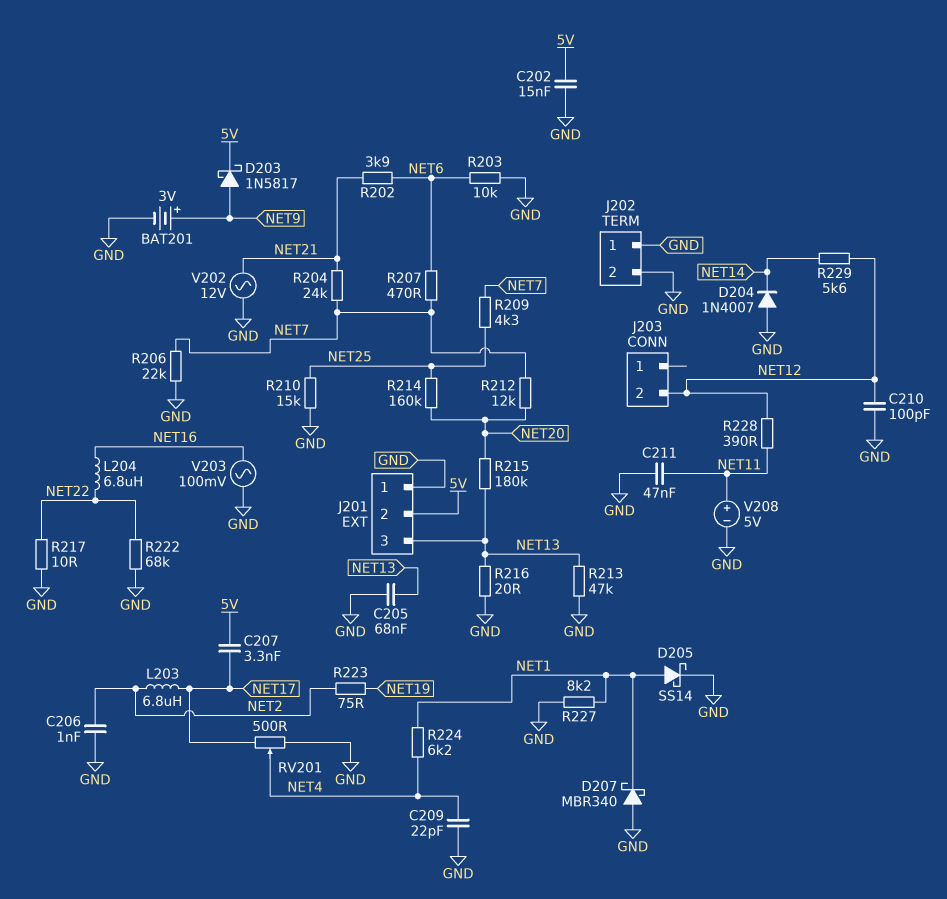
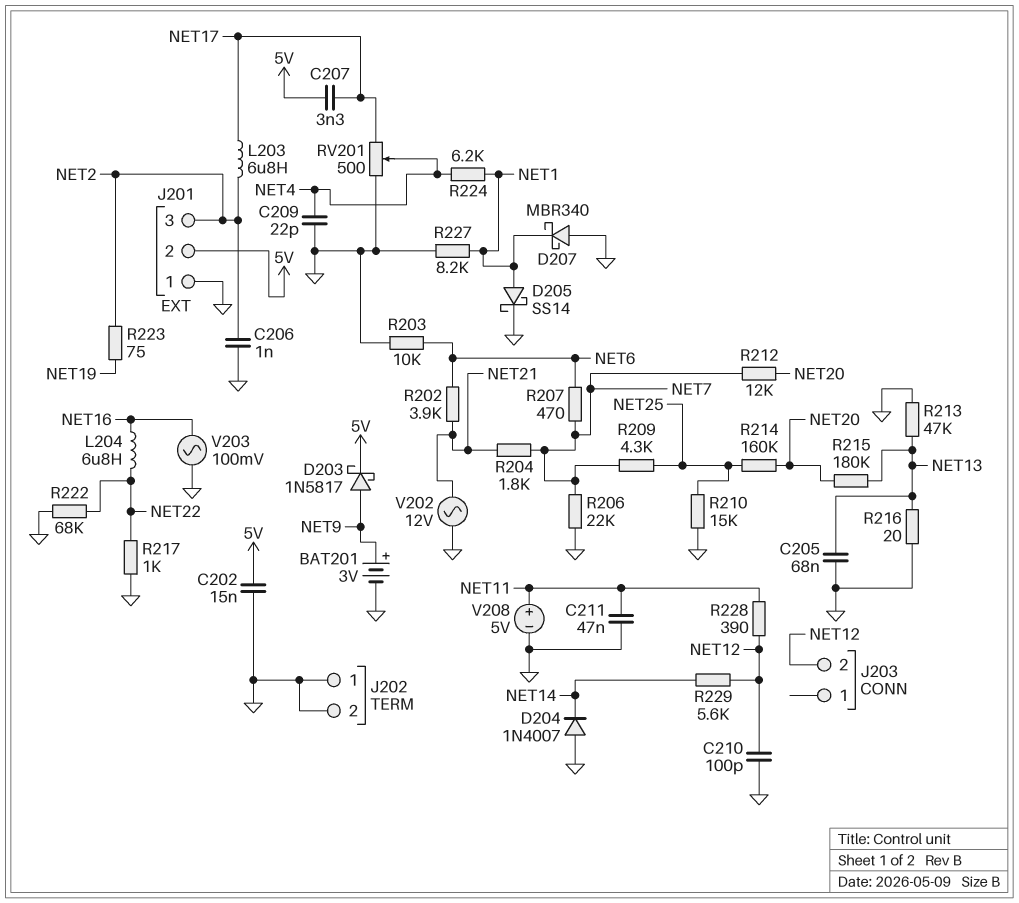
J201 pin 3: NET13 -> NET2
R204: 24k (NET7, NET21) -> 1.8k (NET7, NET21)
R217: 10 (GND, NET22) -> 1k (GND, NET22)

